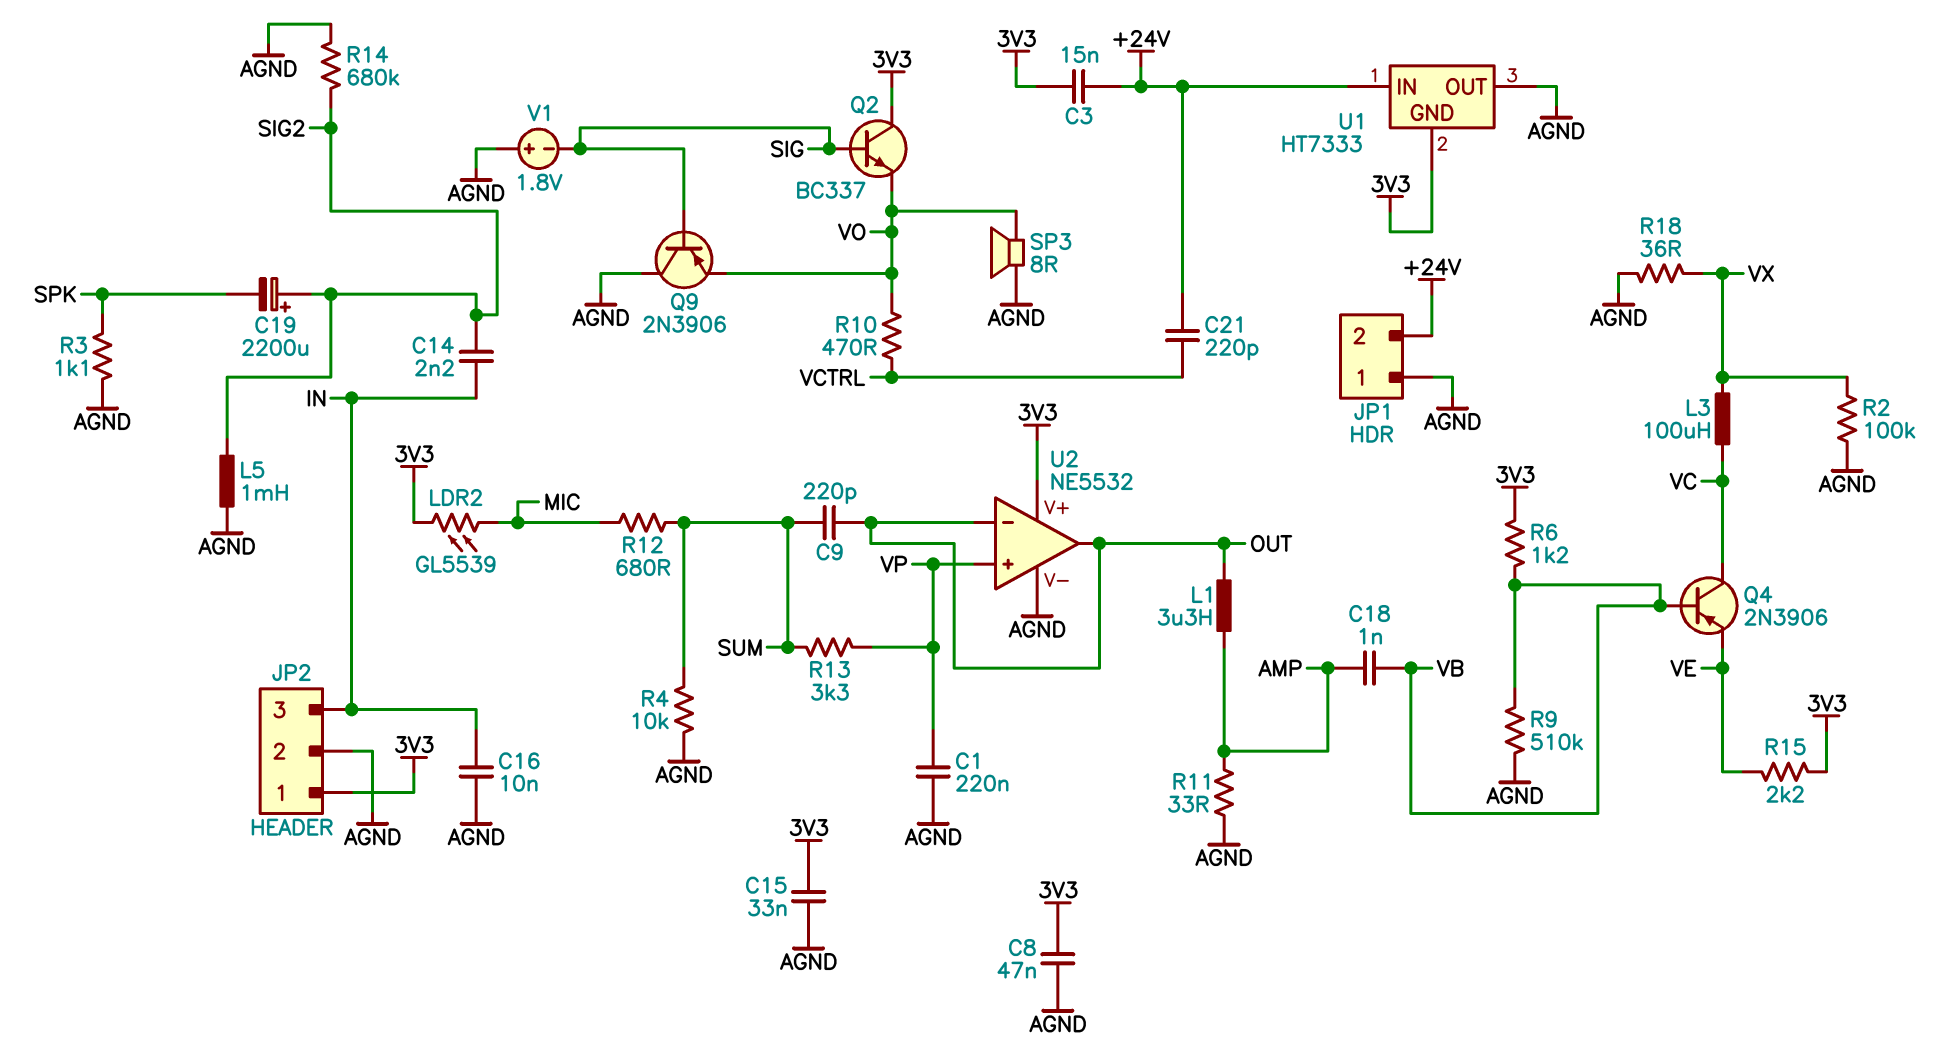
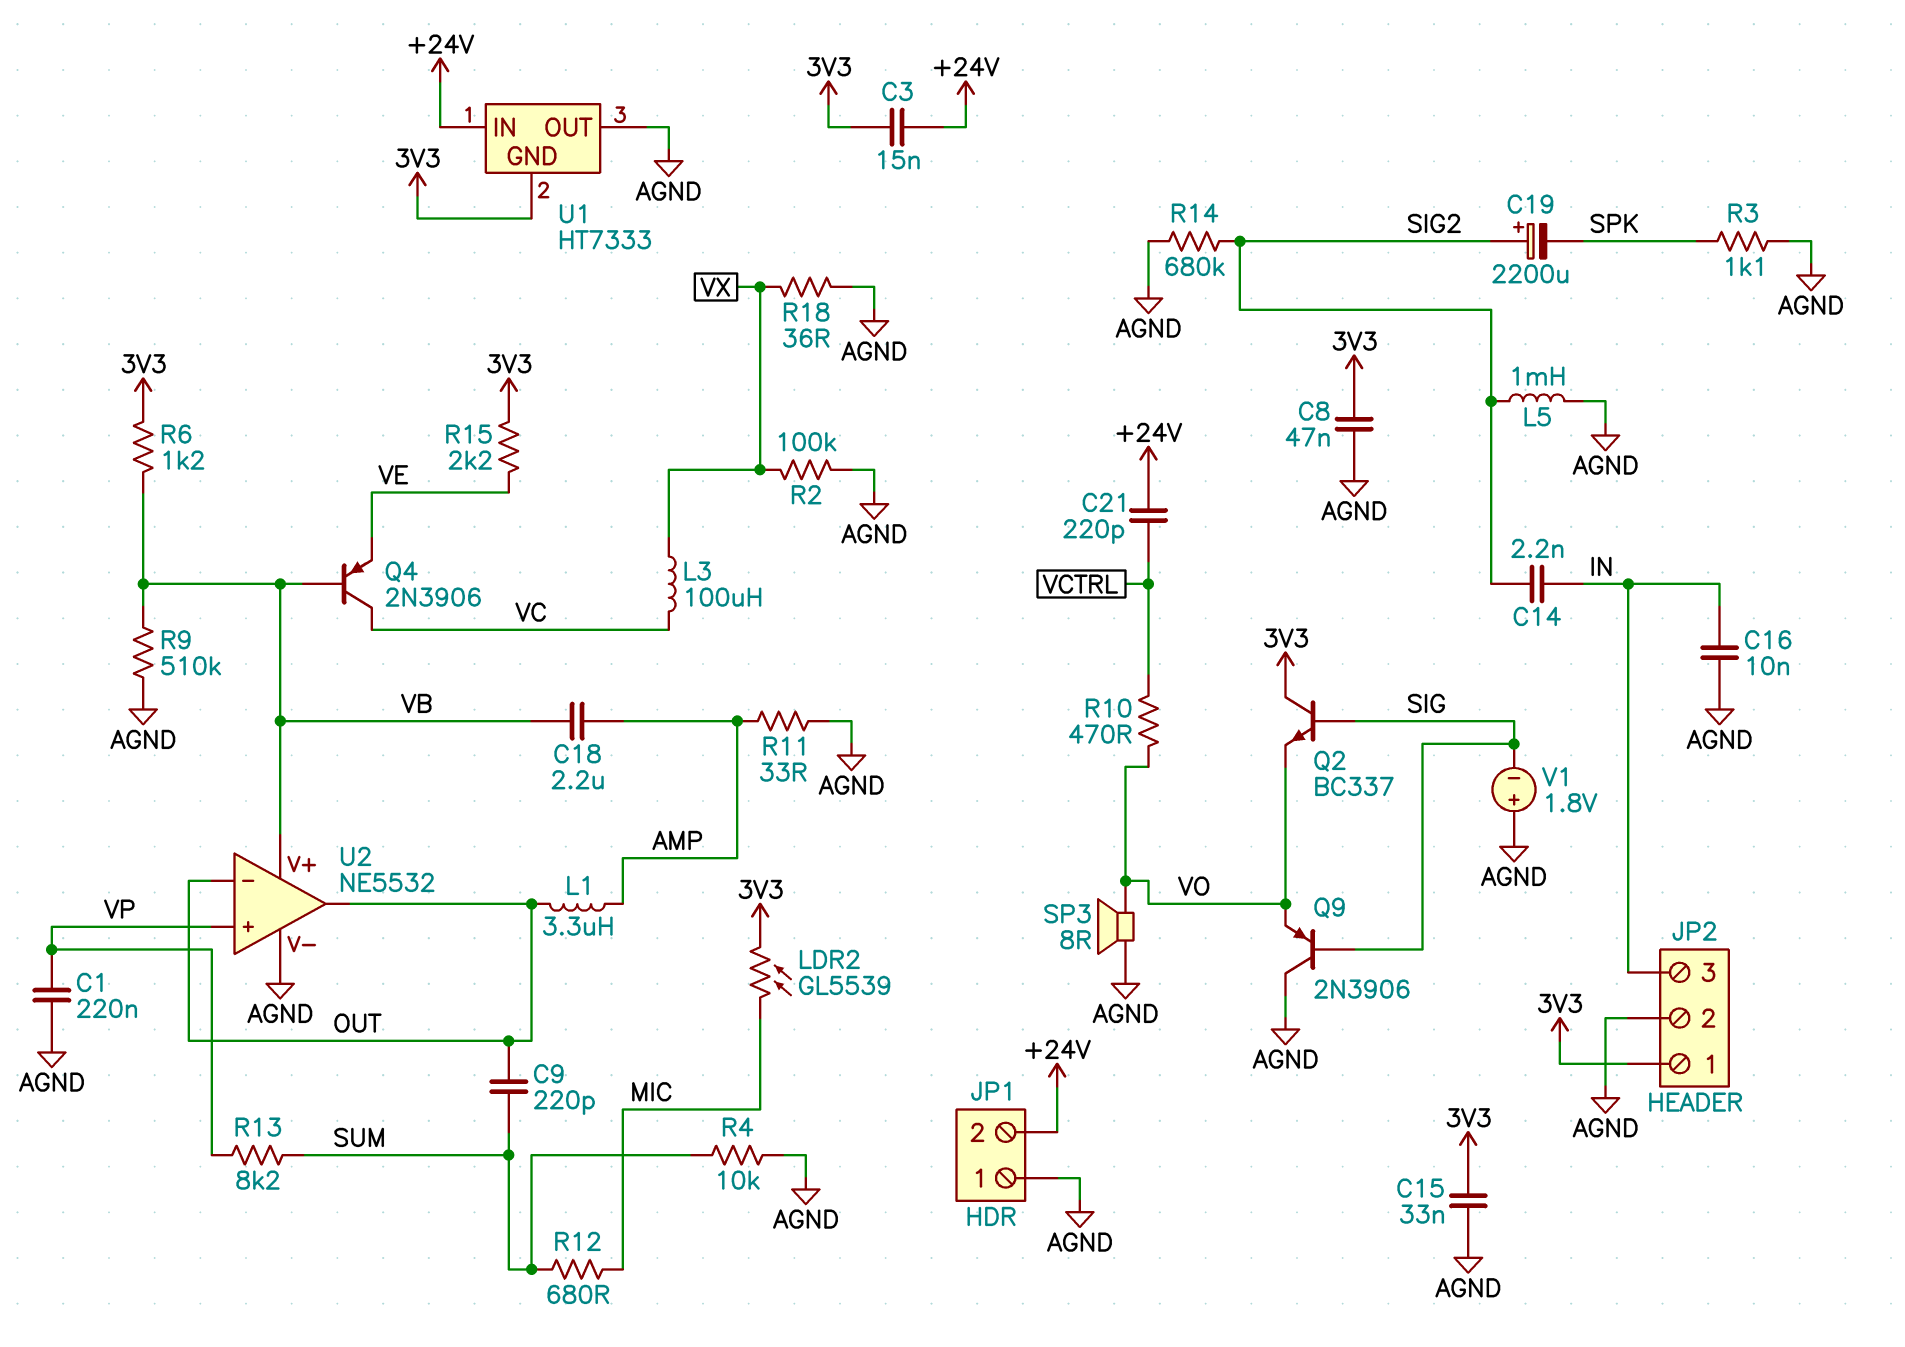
C18: 1nF (AMP, VB) -> 2.2uF (AMP, VB)
R13: 3.3k (SUM, VP) -> 8.2k (SUM, VP)
U2 pin V+: 3V3 -> VB

